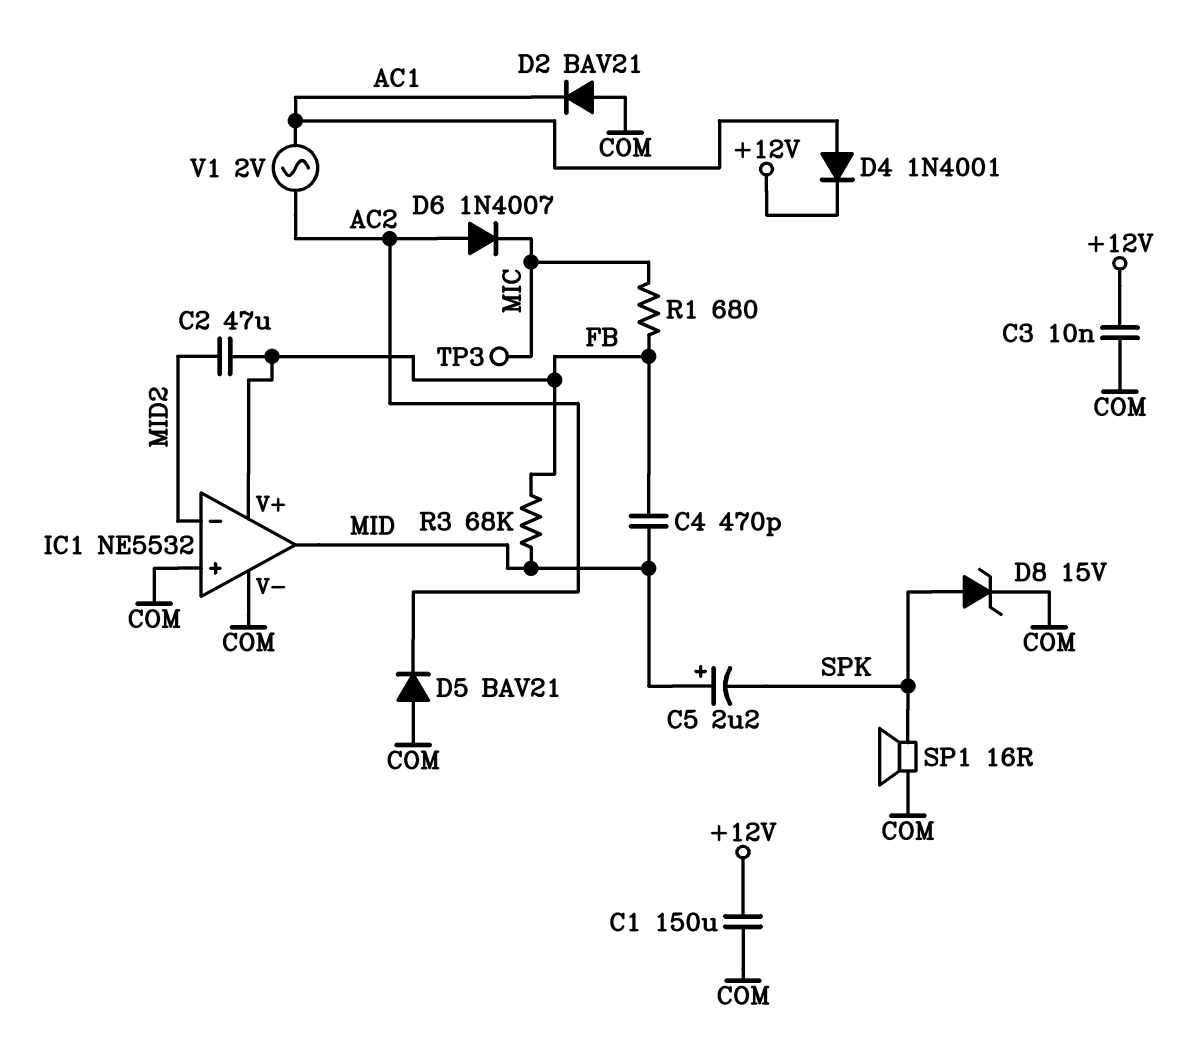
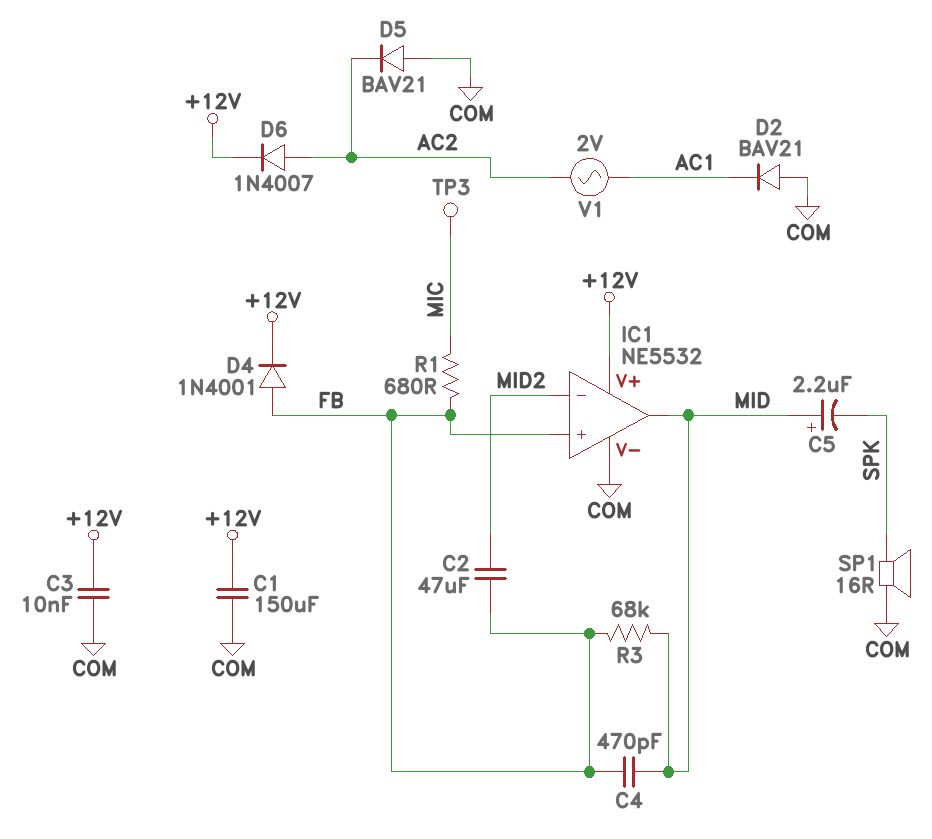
D4: diode 1N4001 (A AC1, K +12V) -> diode 1N4001 (A FB, K +12V)
D6: diode 1N4007 (A AC2, K MIC) -> diode 1N4007 (A AC2, K +12V)
D8: zener 15V (A SPK, K COM) -> none
IC1 pin V+: FB -> +12V
IC1 pin in+: COM -> FB

